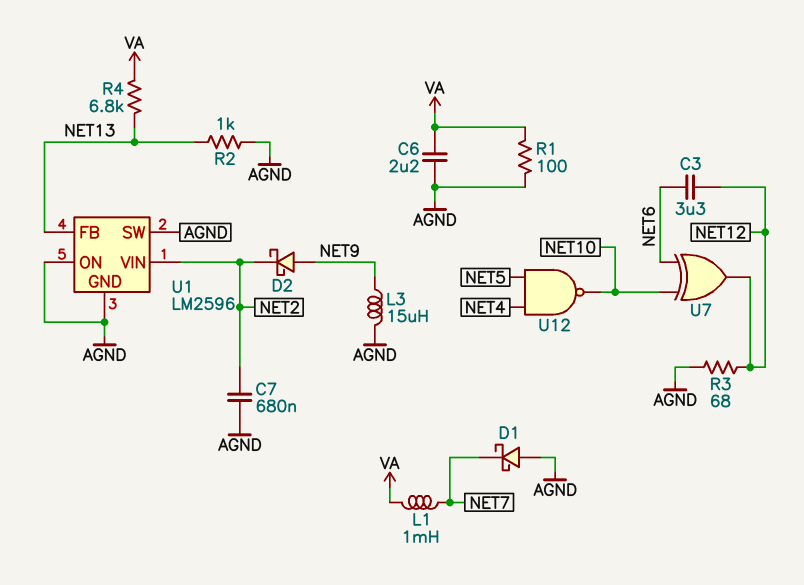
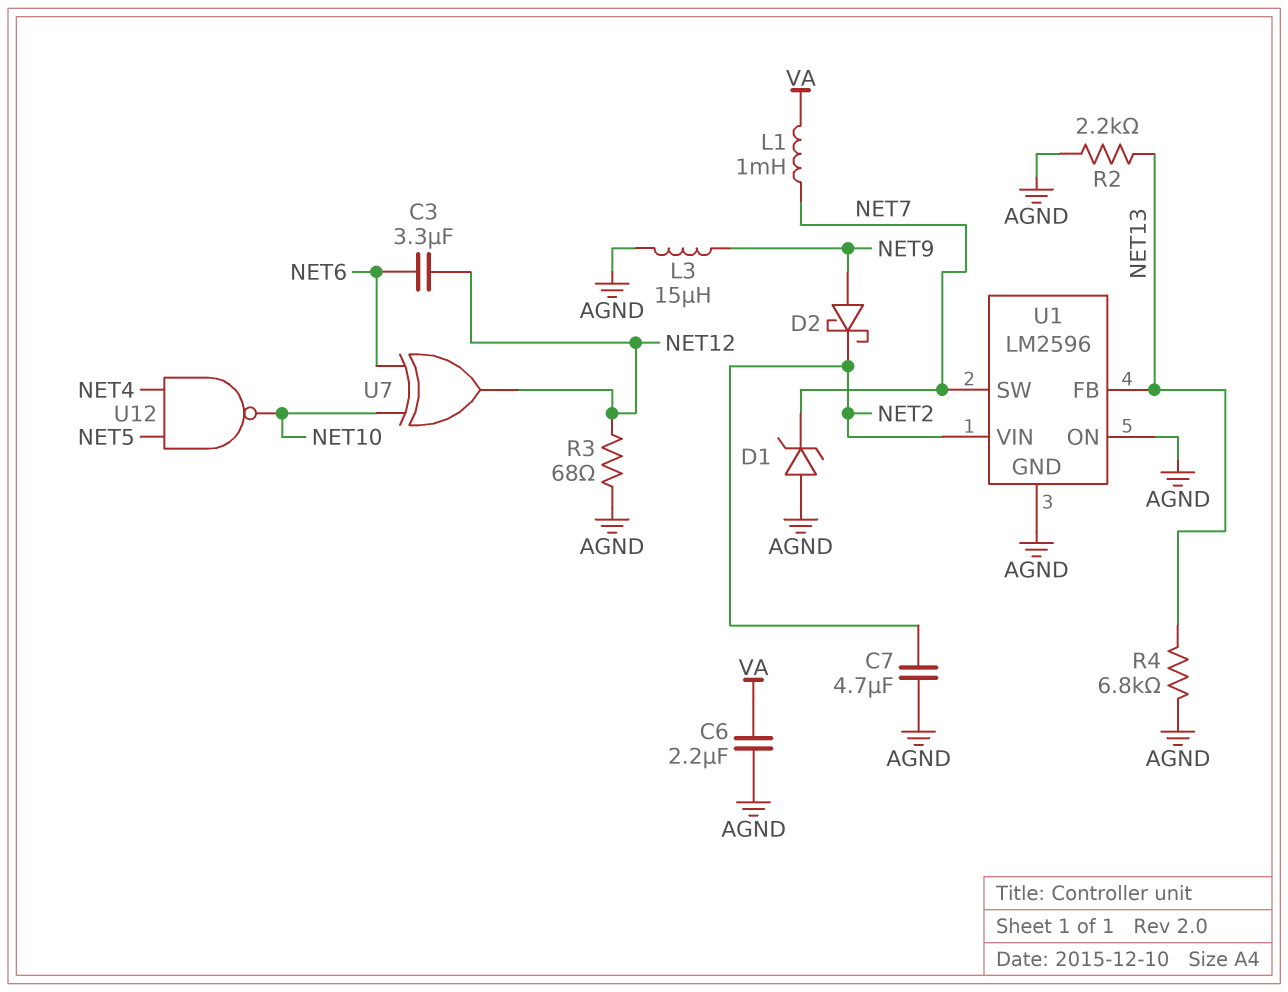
C7: 680nF (AGND, NET2) -> 4.7uF (AGND, NET2)
D1: schottky (A AGND, K NET7) -> zener (A AGND, K NET7)
R1: 100 (AGND, VA) -> none
R2: 1k (AGND, NET13) -> 2.2k (AGND, NET13)
R4: 6.8k (NET13, VA) -> 6.8k (AGND, NET13)
U1 pin SW: AGND -> NET7

